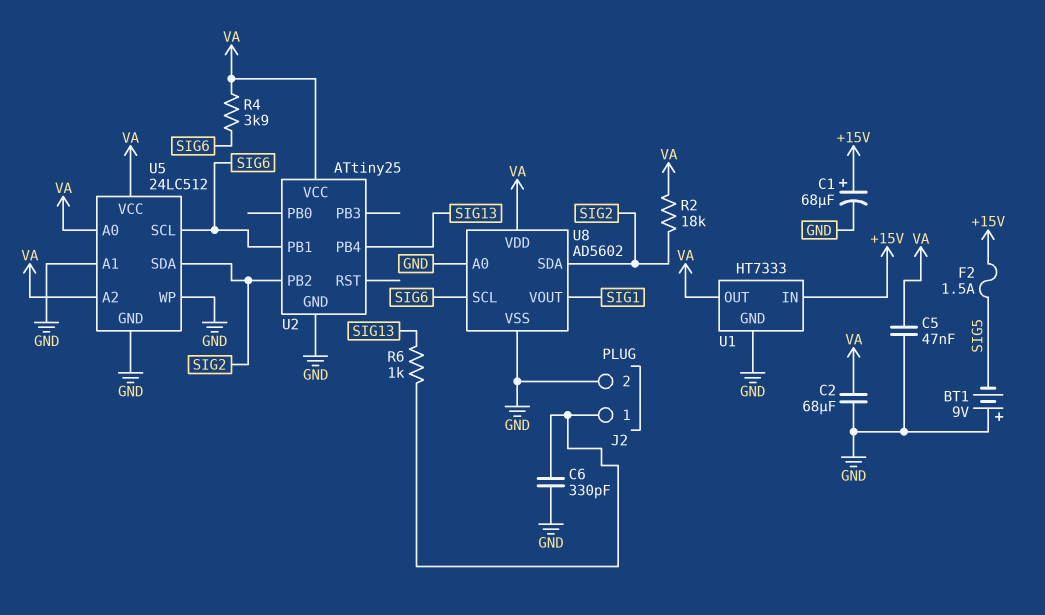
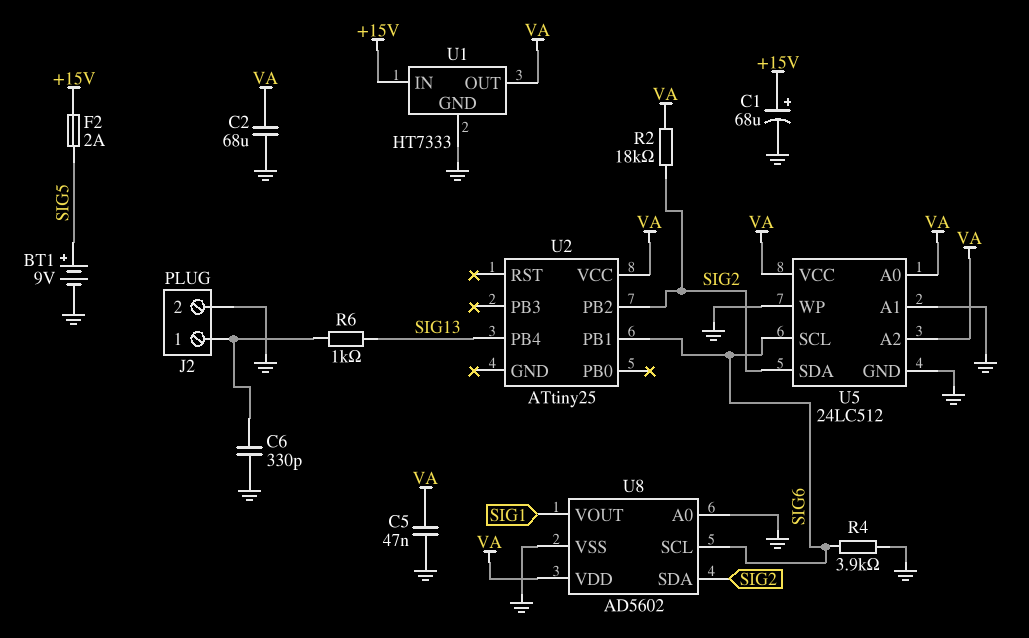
BT1: 9V (plus GND, minus SIG5) -> 9V (plus SIG5, minus GND)
F2: 1.5A (+15V, SIG5) -> 2A (+15V, SIG5)
R4: 3.9k (SIG6, VA) -> 3.9k (GND, SIG6)
U2 pin GND: GND -> none

